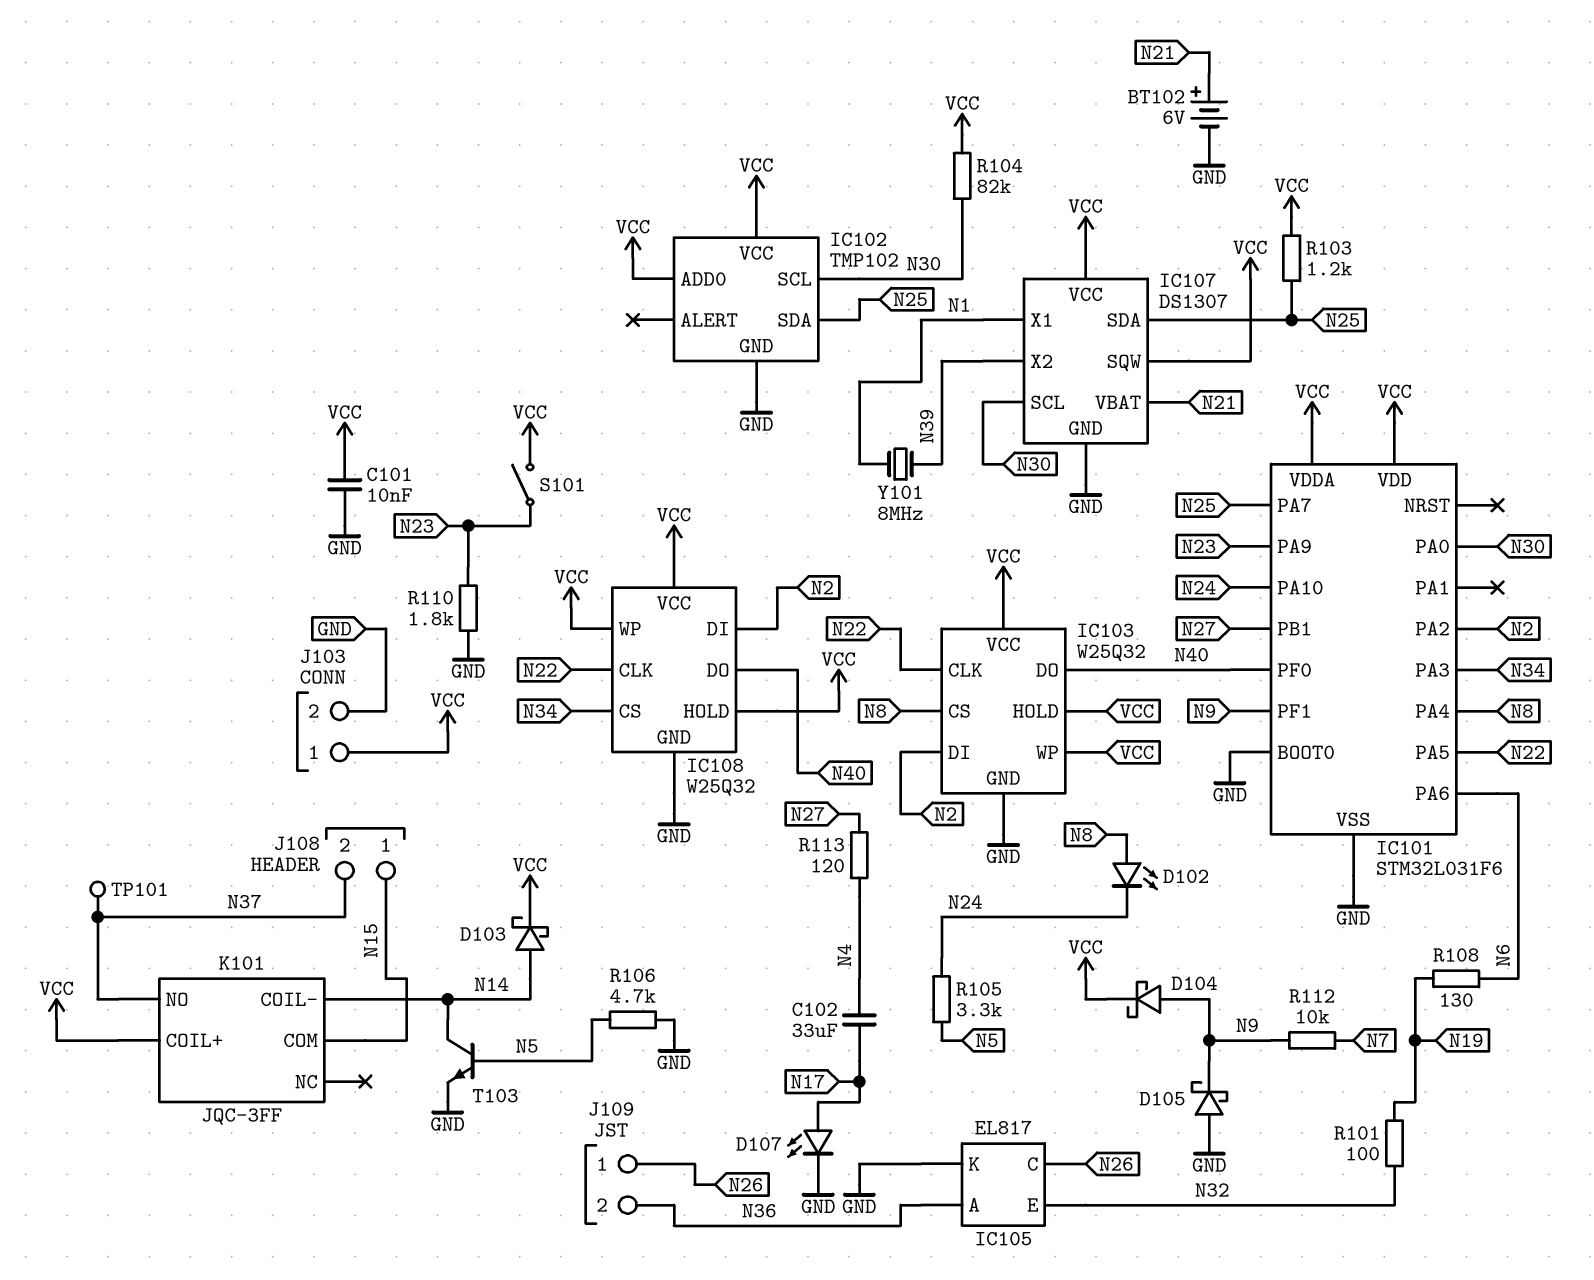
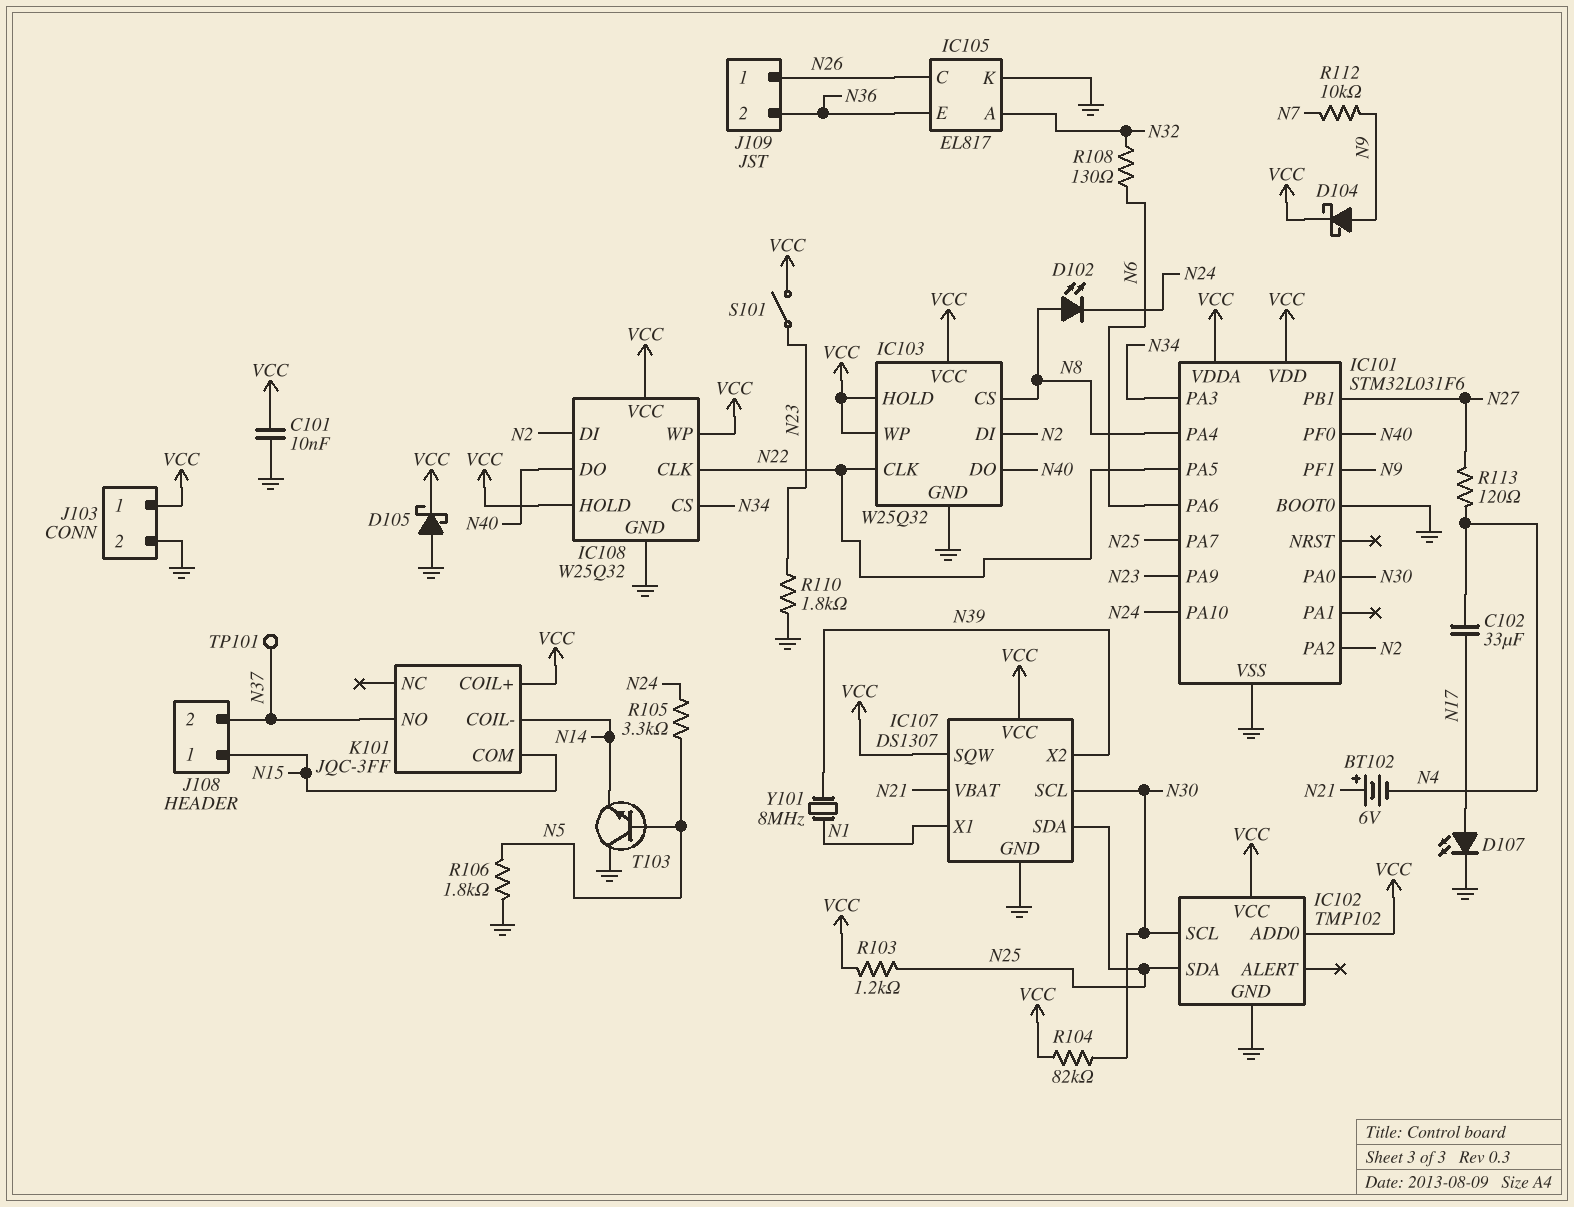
BT102: 6V (plus N21, minus GND) -> 6V (plus N21, minus N4)
D103: schottky (A N14, K VCC) -> none
D105: schottky (A GND, K N9) -> schottky (A GND, K VCC)
IC105 pin A: N36 -> N32
IC105 pin E: N32 -> N36
R101: 100 (N19, N32) -> none
R106: 4.7k (GND, N5) -> 1.8k (GND, N5)
R108: 130 (N6, N19) -> 130 (N6, N32)
T103: NPN (B N5, C N14, E GND) -> NPN (B N5, C GND, E N14)

